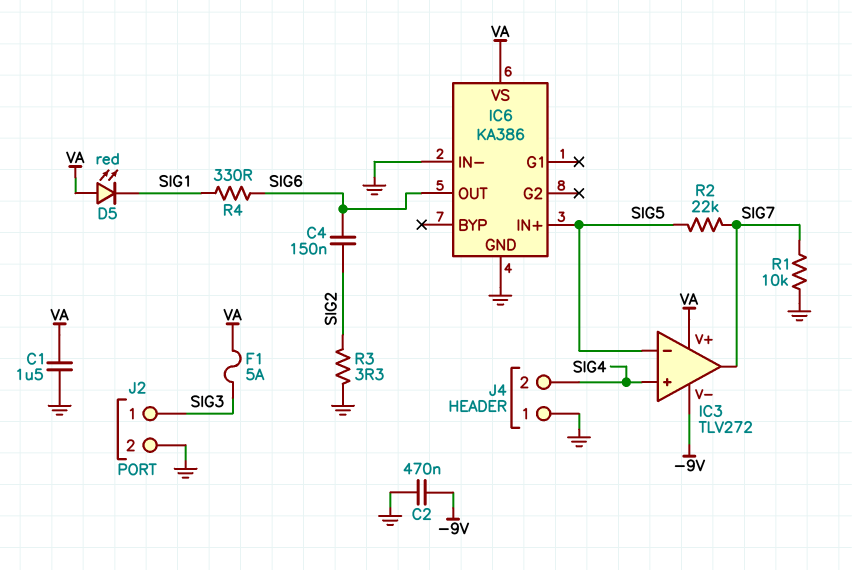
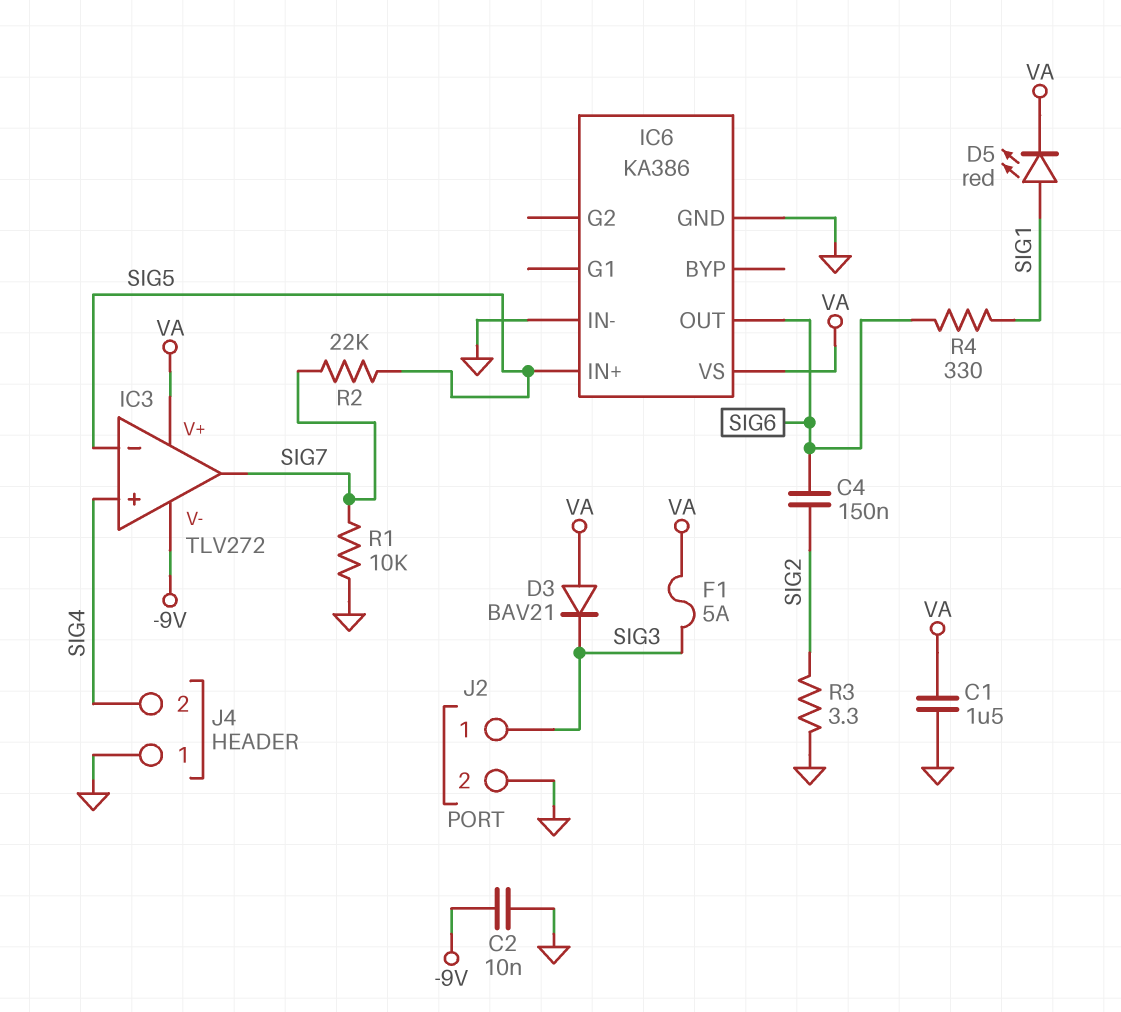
C2: 470nF (-9V, GND) -> 10nF (-9V, GND)
D3: none -> diode BAV21 (A VA, K SIG3)
D5: LED red (A VA, K SIG1) -> LED red (A SIG1, K VA)

